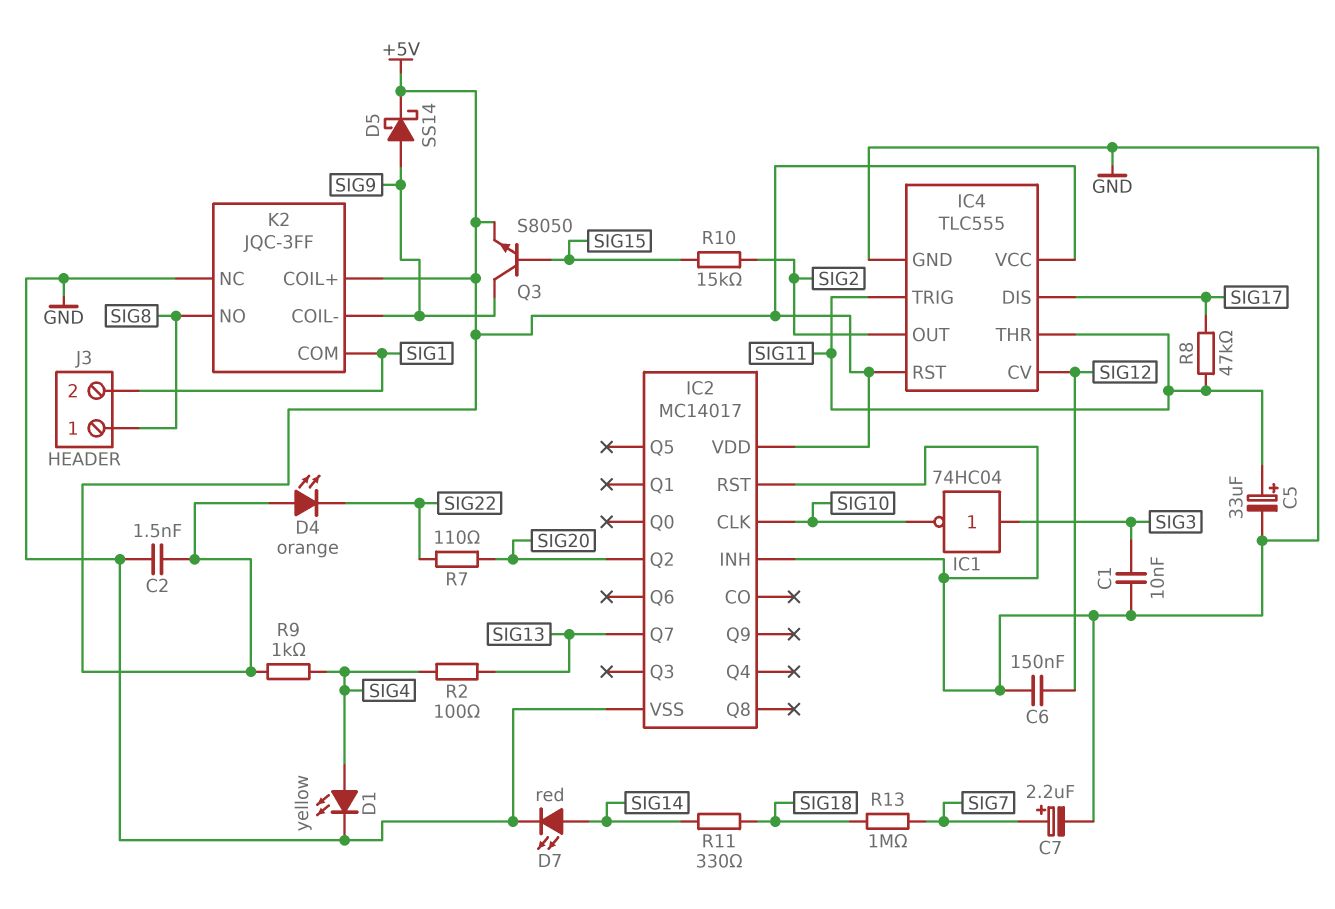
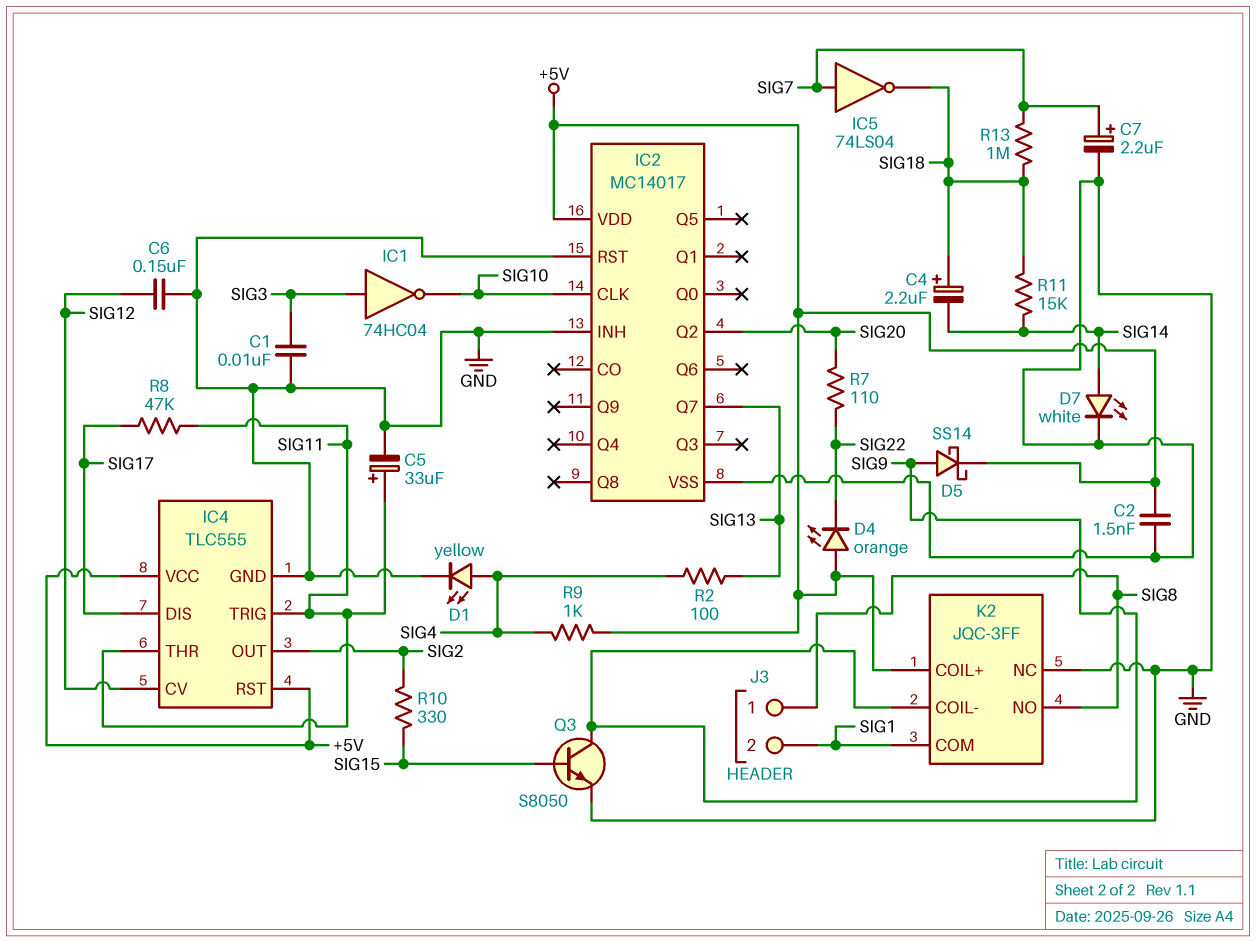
C4: none -> 2.2uF (plus SIG18, minus SIG14)
D7: LED red (A SIG14, K GND) -> LED white (A SIG14, K GND)
IC5: none -> NOT 74LS04 (in SIG7, out SIG18)
Q3: NPN S8050 (B SIG15, C SIG9, E +5V) -> NPN S8050 (B SIG15, C SIG9, E GND)
R10: 15k (SIG2, SIG15) -> 330 (SIG2, SIG15)
R11: 330 (SIG14, SIG18) -> 15k (SIG14, SIG18)

